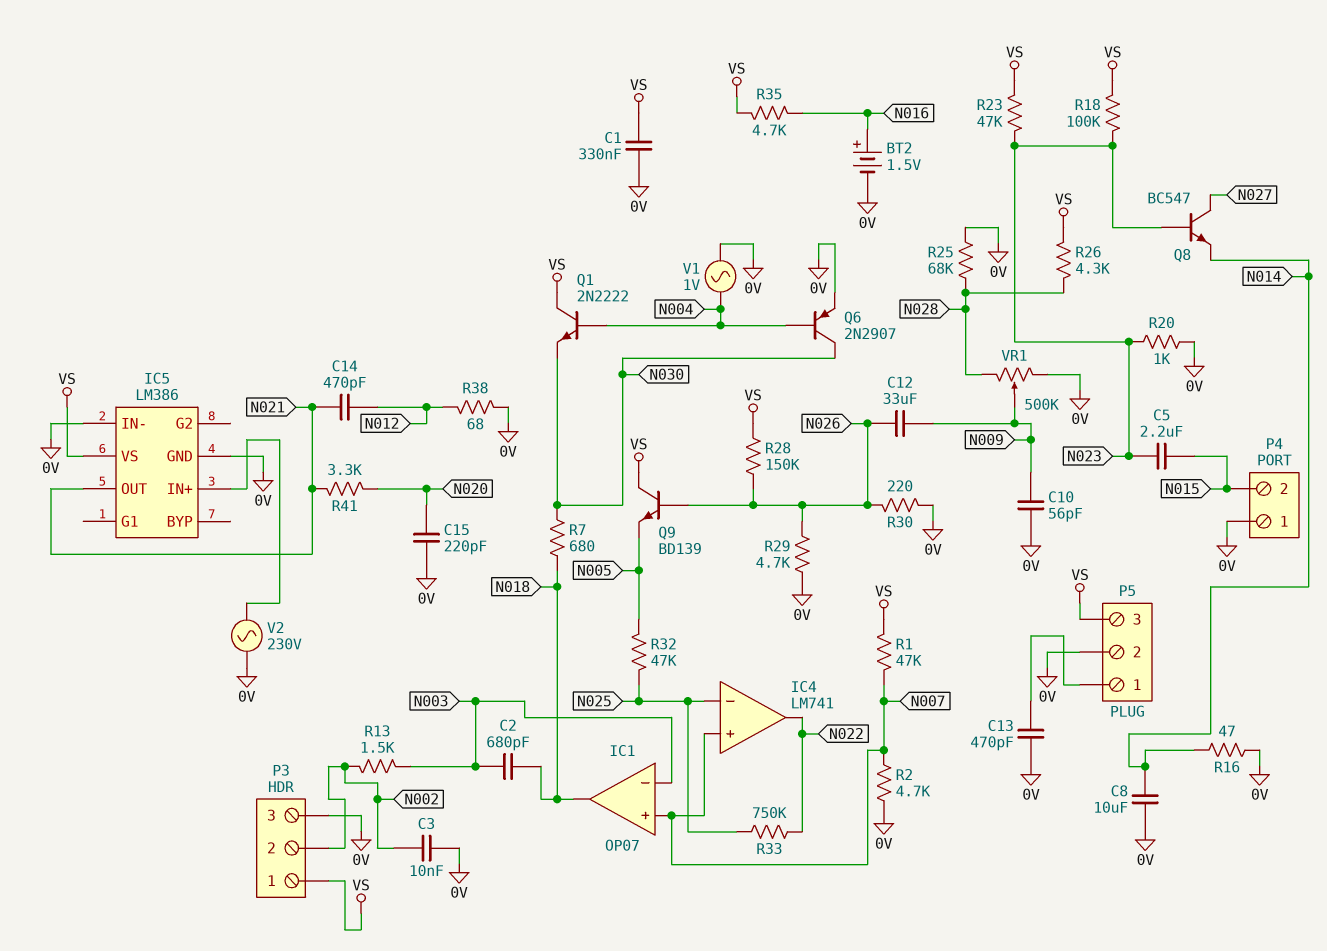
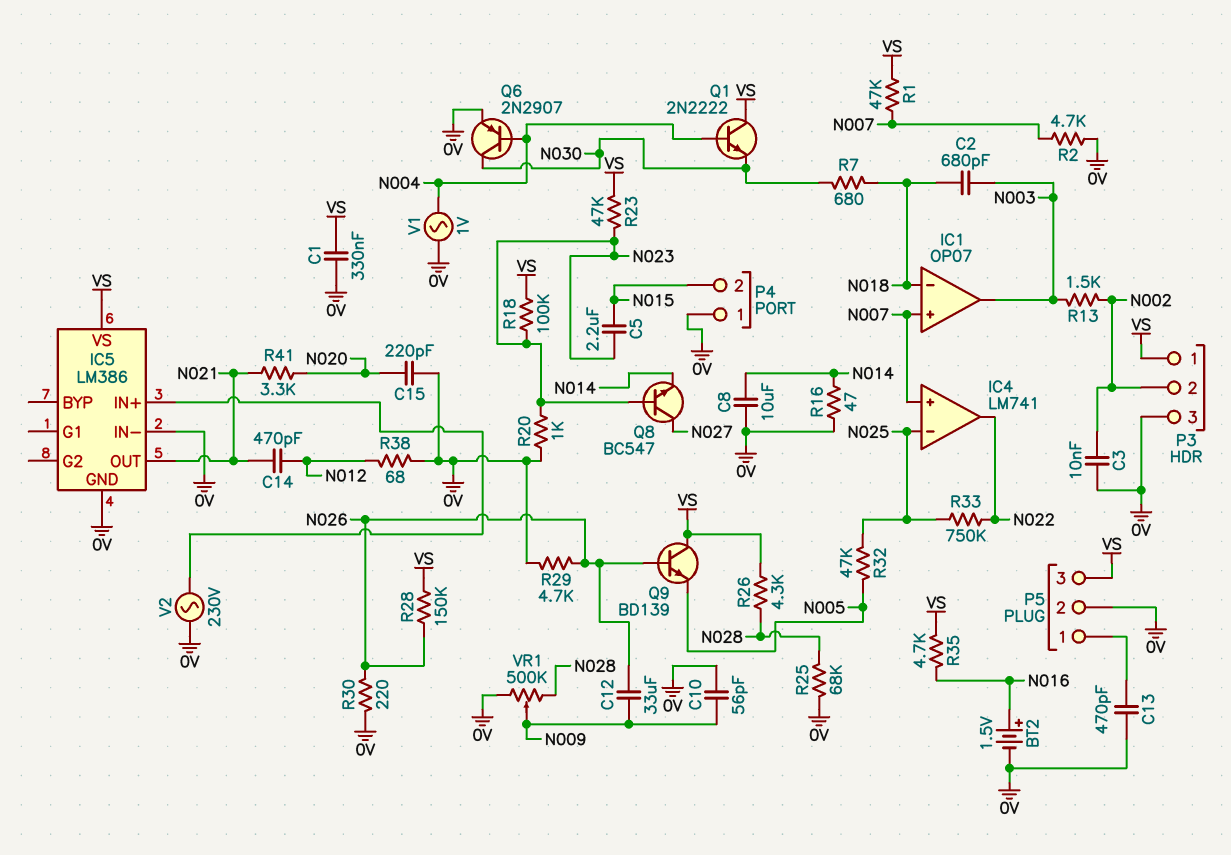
IC1 pin in-: N003 -> N018
IC1 pin out: N018 -> N003

